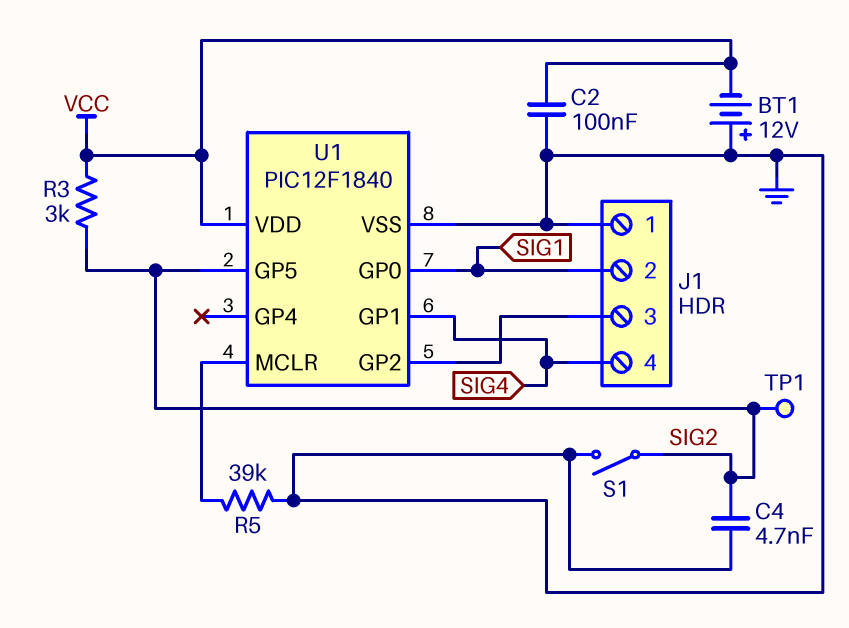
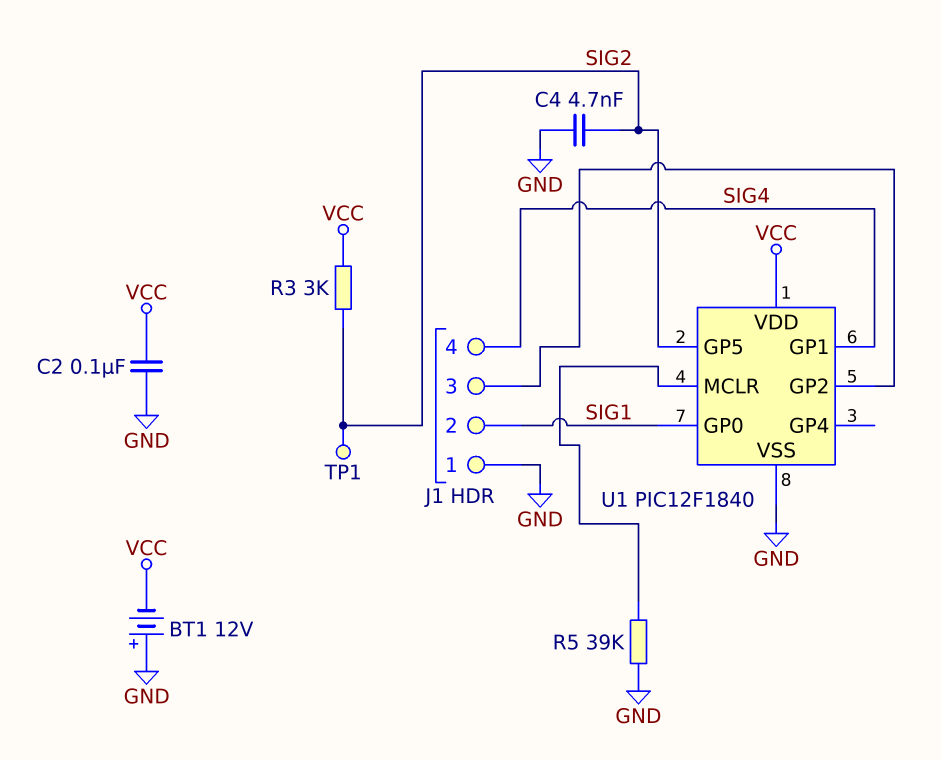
S1: switch (GND, SIG2) -> none

